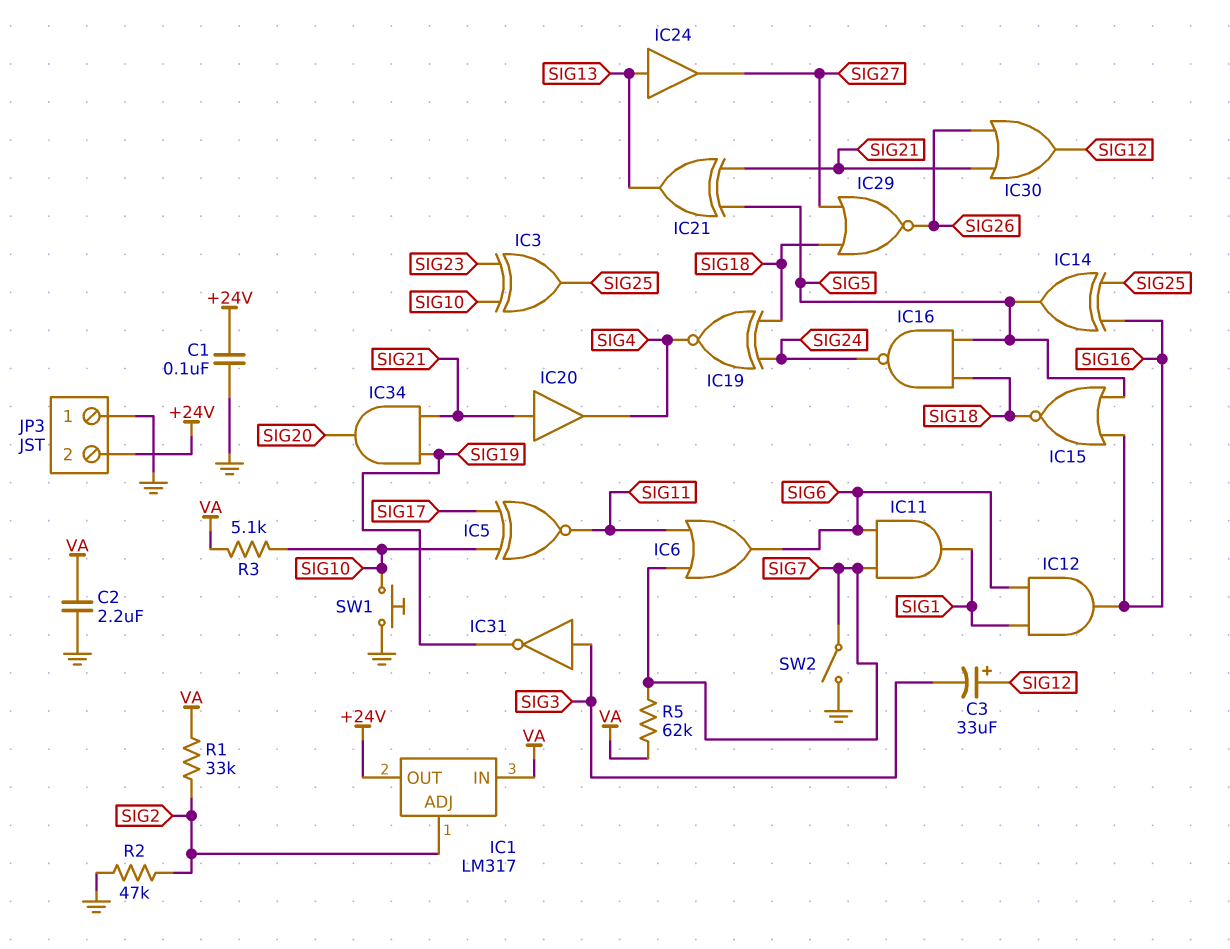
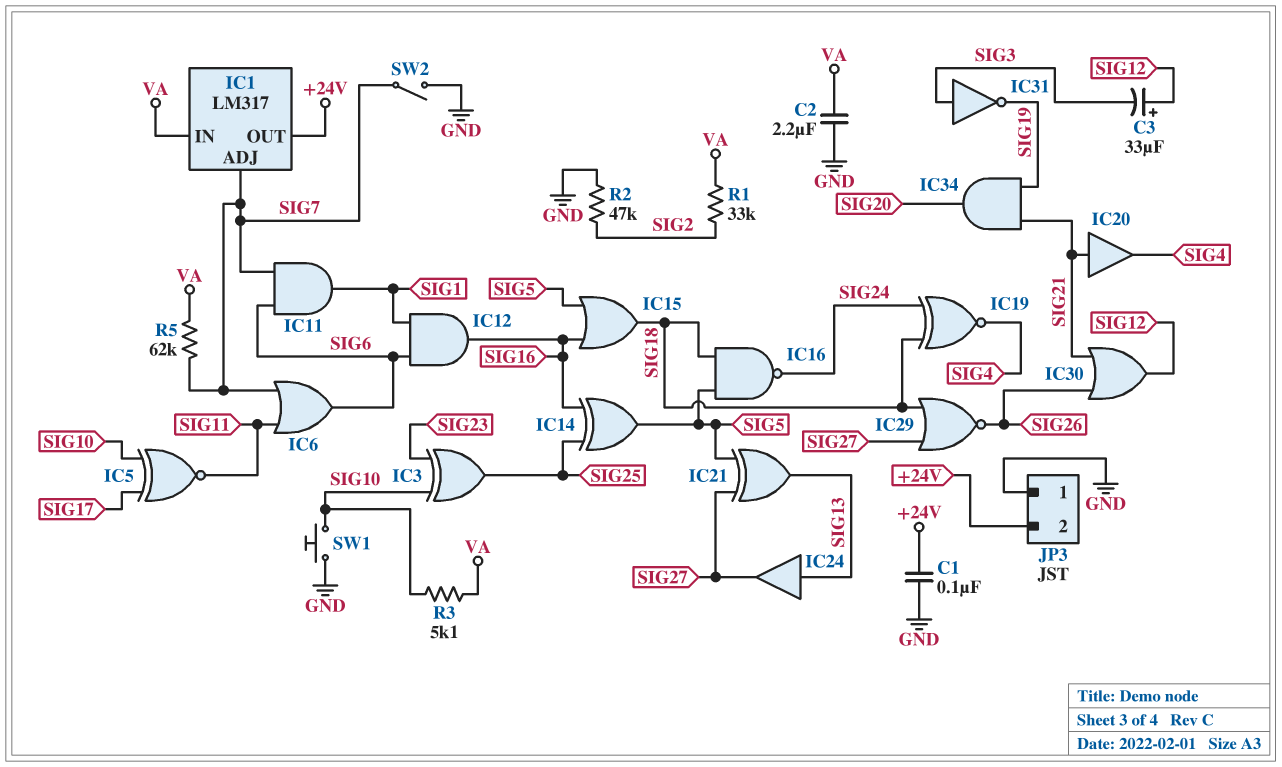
IC1 pin ADJ: SIG2 -> SIG7
IC15: NOR (in SIG5, in SIG16, out SIG18) -> OR (in SIG5, in SIG16, out SIG18)
IC21: XOR (in SIG5, in SIG21, out SIG13) -> XOR (in SIG5, in SIG27, out SIG13)

